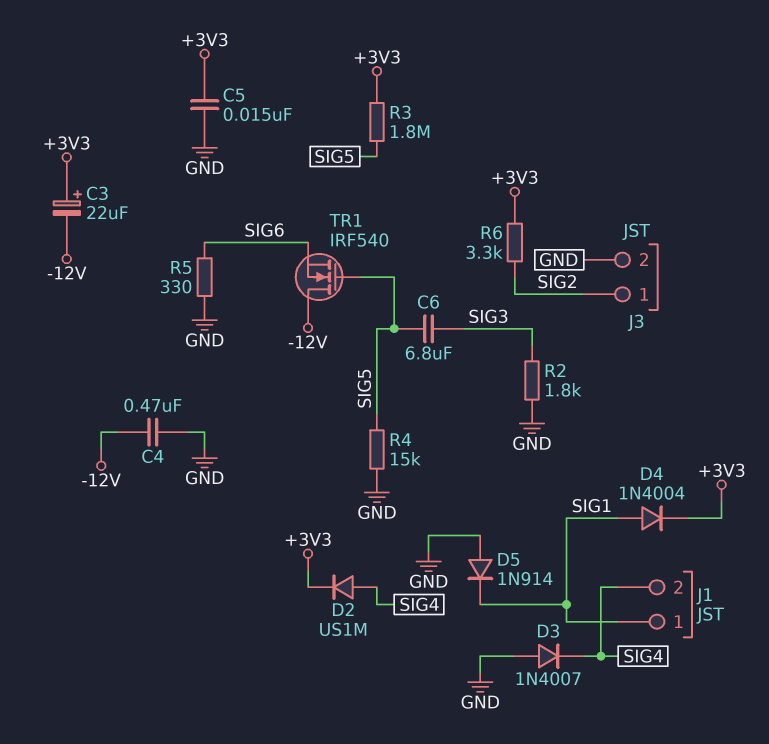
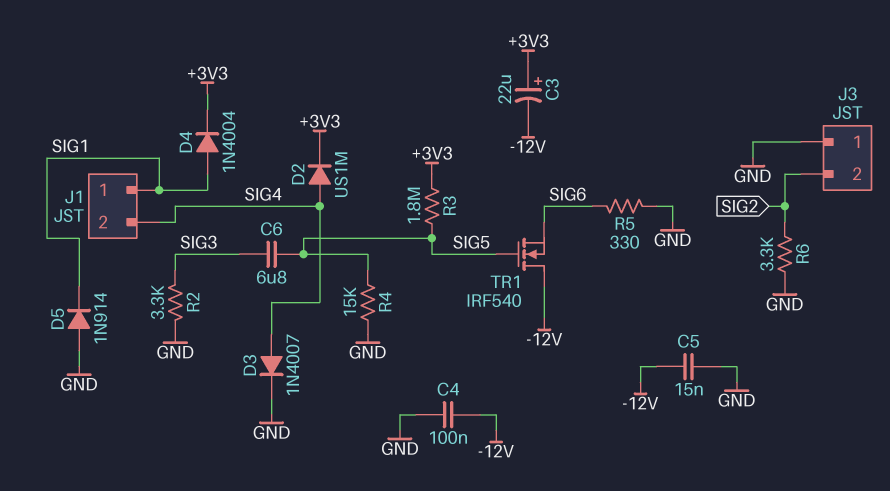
C4: 470nF (-12V, GND) -> 100nF (-12V, GND)
C5: 15nF (+3V3, GND) -> 15nF (-12V, GND)
D3: diode 1N4007 (A GND, K SIG4) -> diode 1N4007 (A SIG4, K GND)
J3 pin 1: SIG2 -> GND
J3 pin 2: GND -> SIG2
R2: 1.8k (GND, SIG3) -> 3.3k (GND, SIG3)
R6: 3.3k (+3V3, SIG2) -> 3.3k (GND, SIG2)

